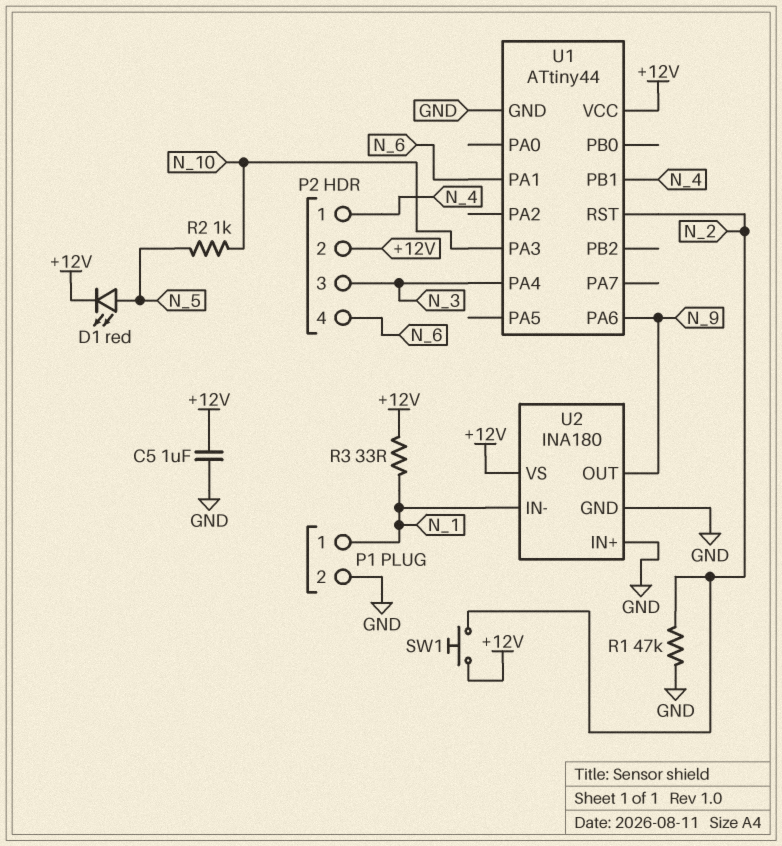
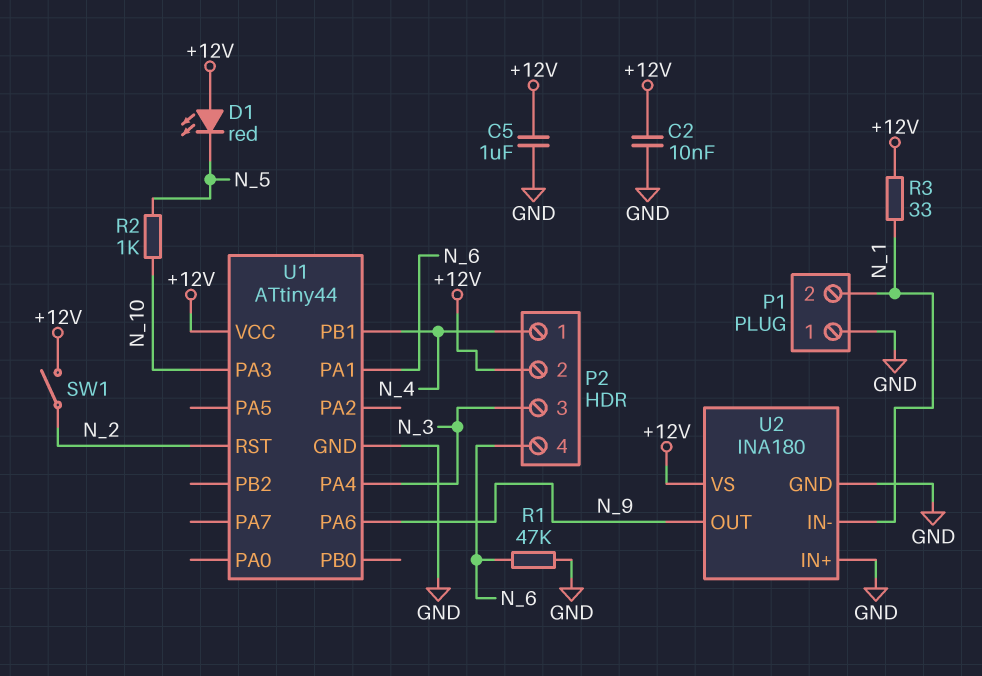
C2: none -> 10nF (+12V, GND)
D1: LED red (A N_5, K +12V) -> LED red (A +12V, K N_5)
P1 pin 1: N_1 -> GND
P1 pin 2: GND -> N_1
R1: 47k (GND, N_2) -> 47k (GND, N_6)
SW1: button (+12V, N_2) -> switch (+12V, N_2)

